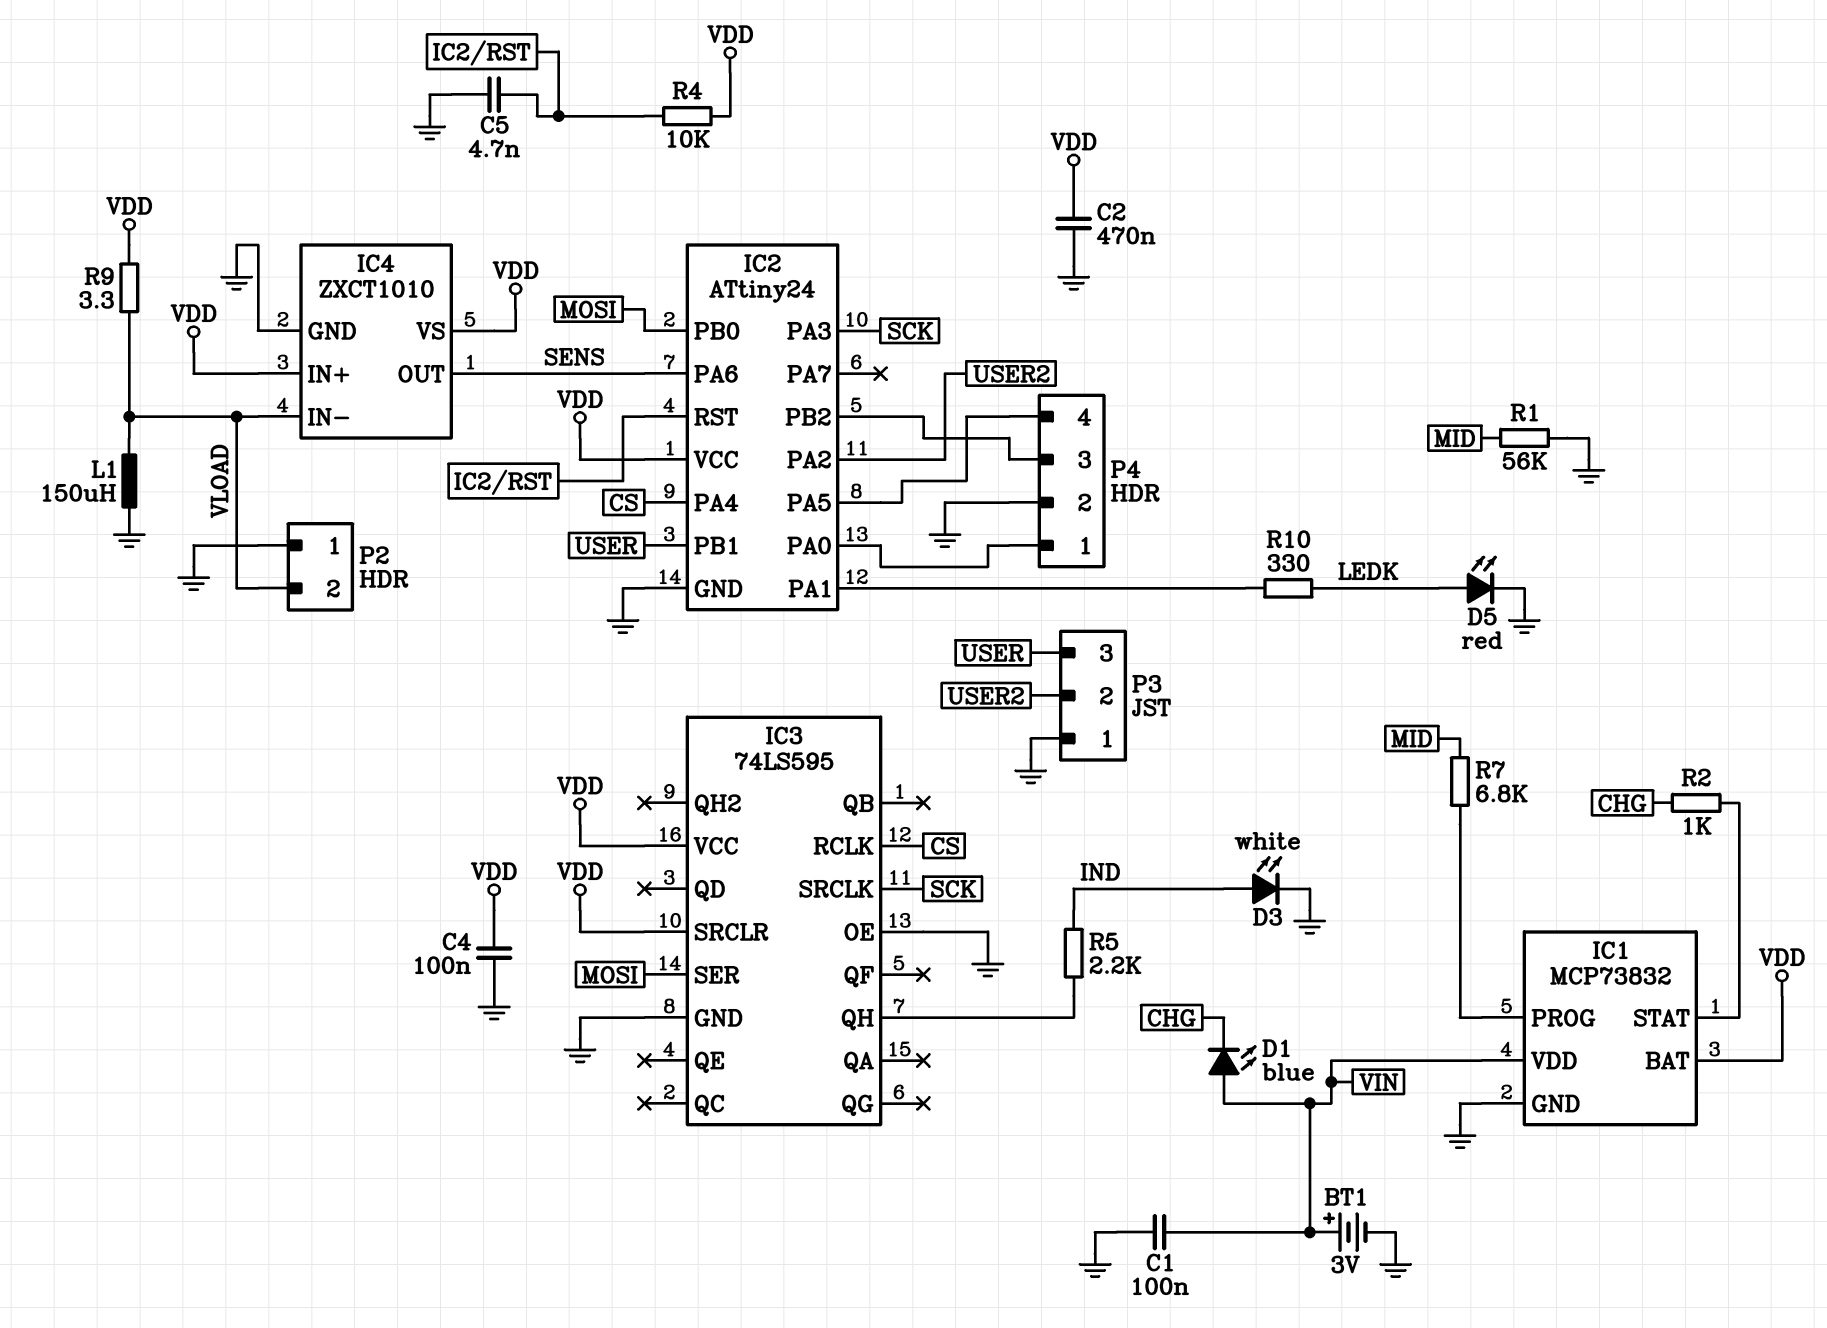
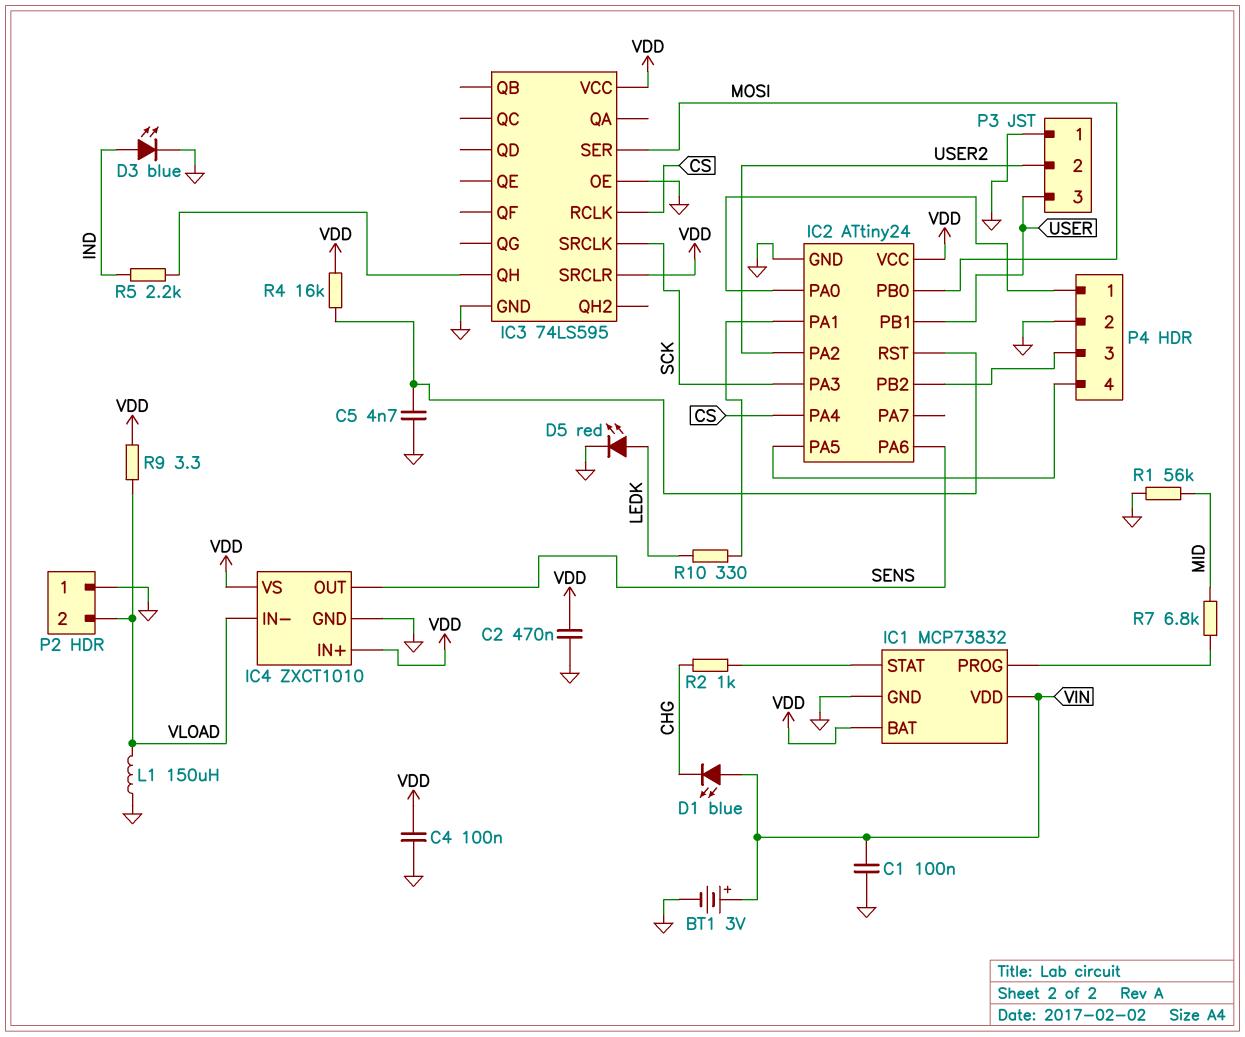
D3: LED white (A IND, K GND) -> LED blue (A IND, K GND)
R4: 10k (IC2/RST, VDD) -> 16k (IC2/RST, VDD)

